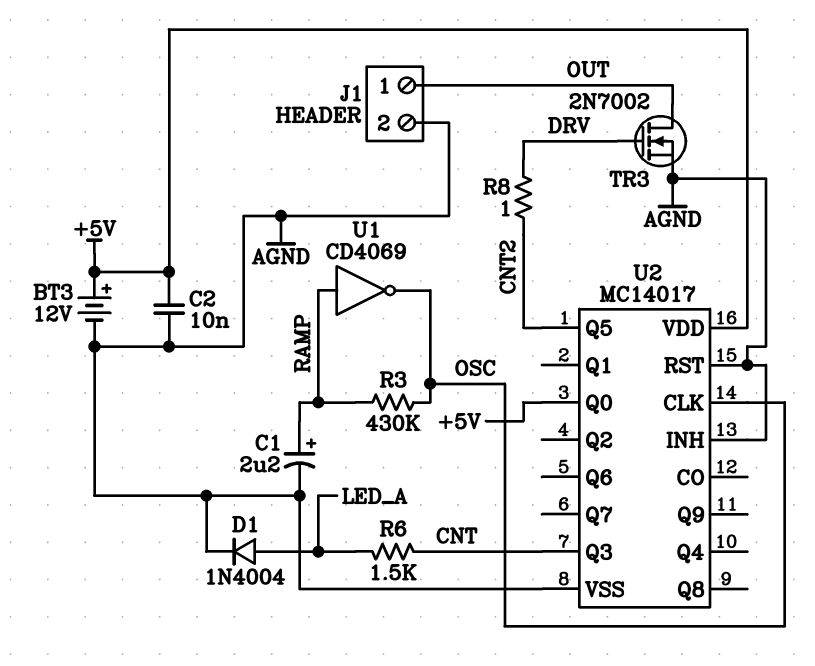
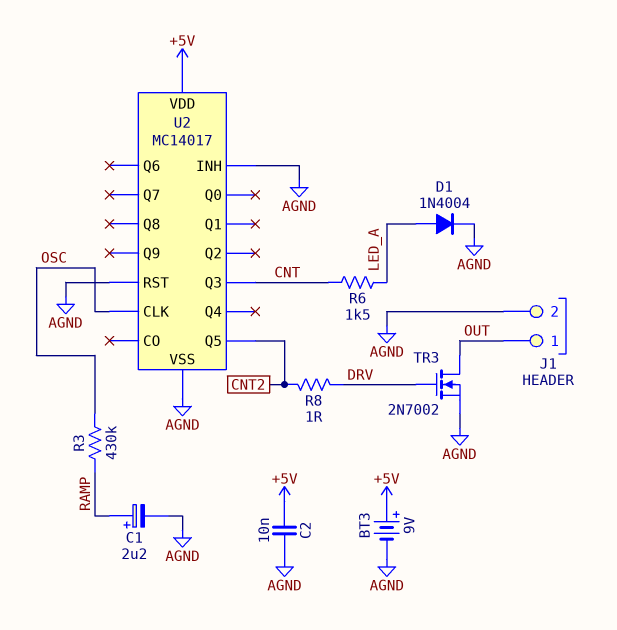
BT3: 12V (plus +5V, minus AGND) -> 9V (plus +5V, minus AGND)
U1: NOT CD4069 (in RAMP, out OSC) -> none
U2 pin Q0: +5V -> none

